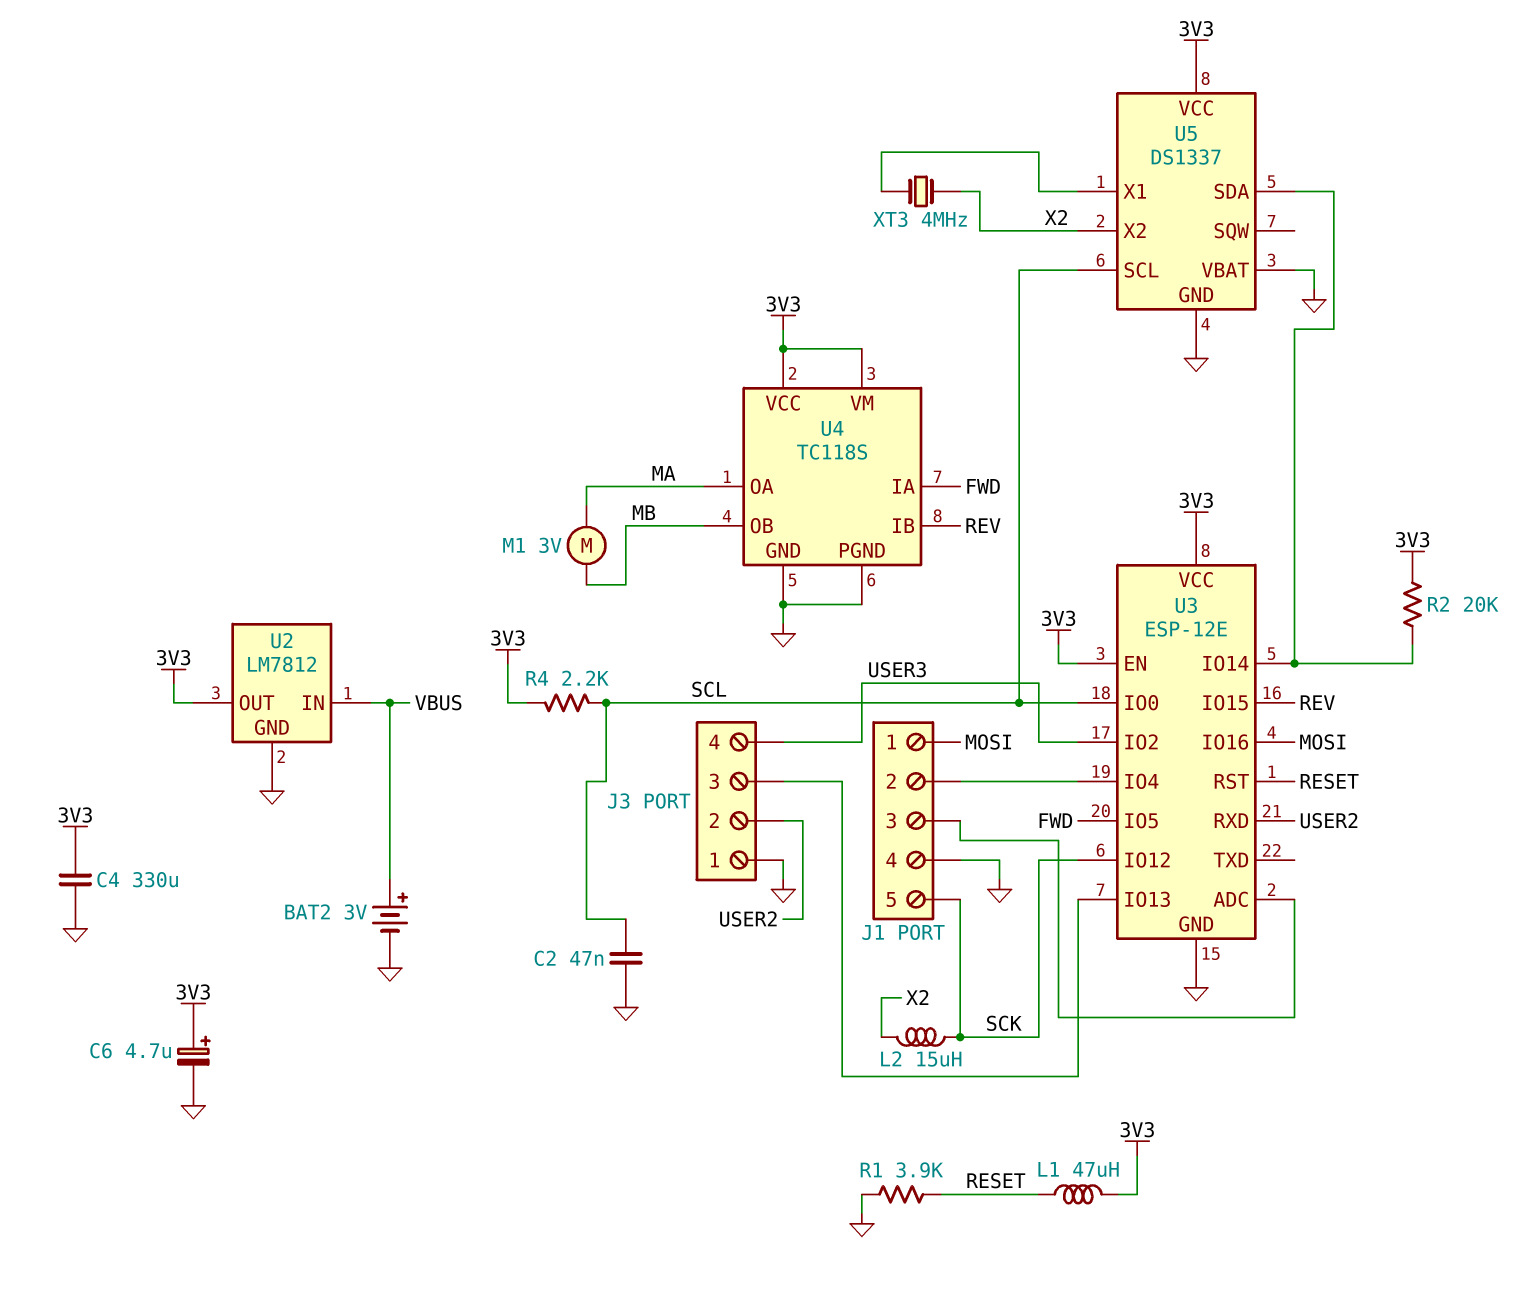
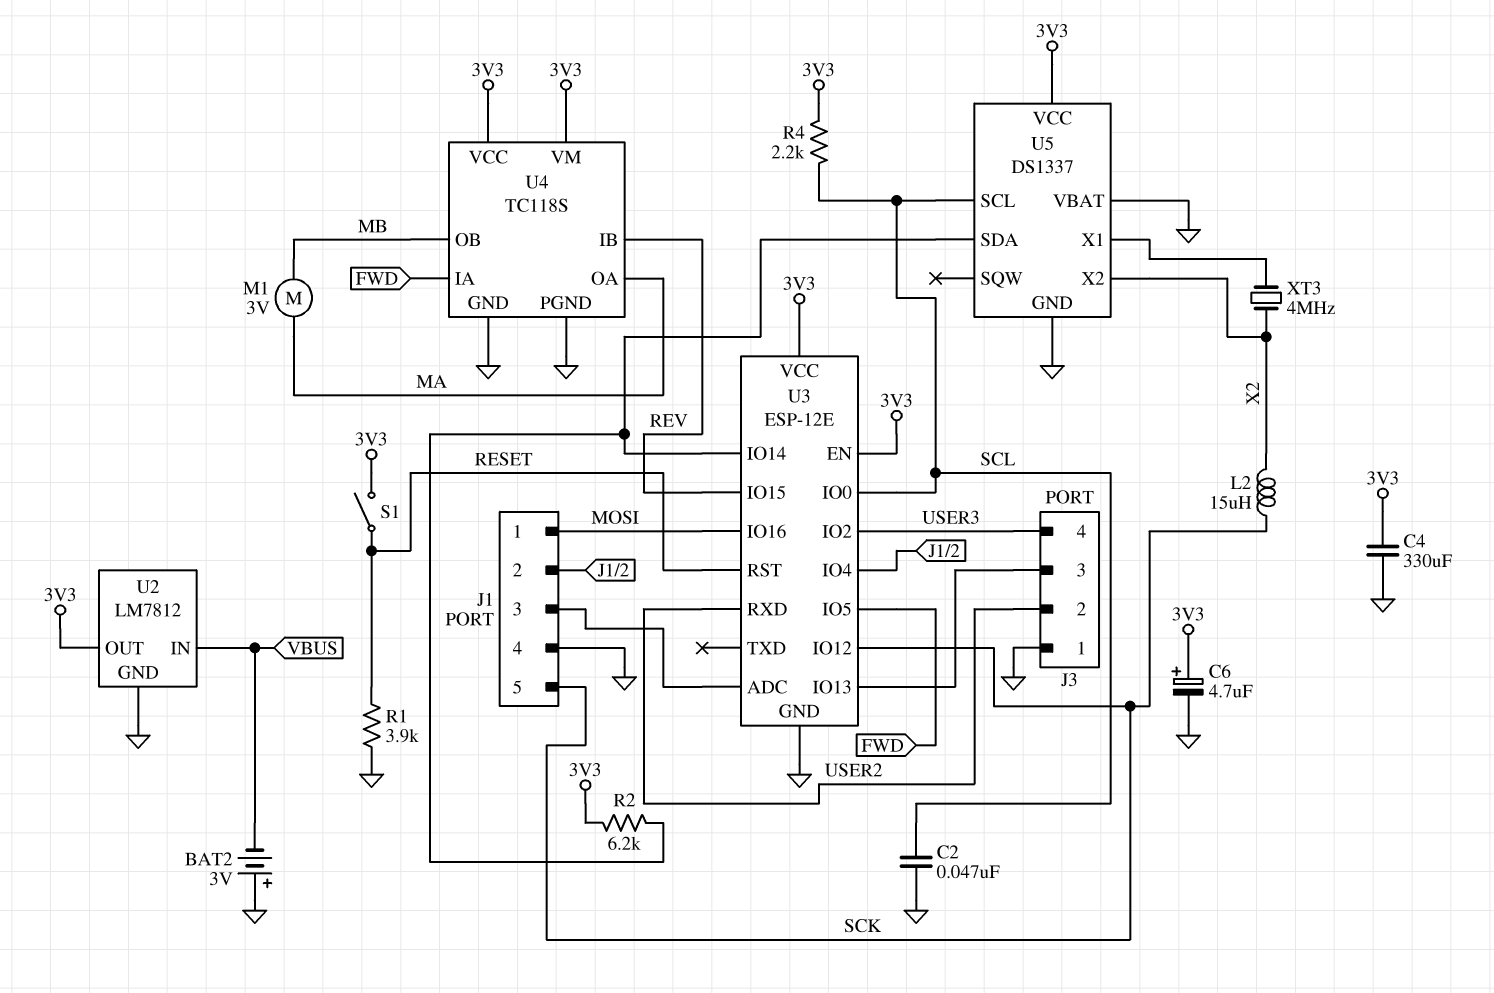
BAT2: 3V (plus VBUS, minus GND) -> 3V (plus GND, minus VBUS)
L1: 47uH (3V3, RESET) -> none
R2: 20k (3V3, U3/IO14) -> 6.2k (3V3, U3/IO14)
S1: none -> switch (3V3, RESET)

